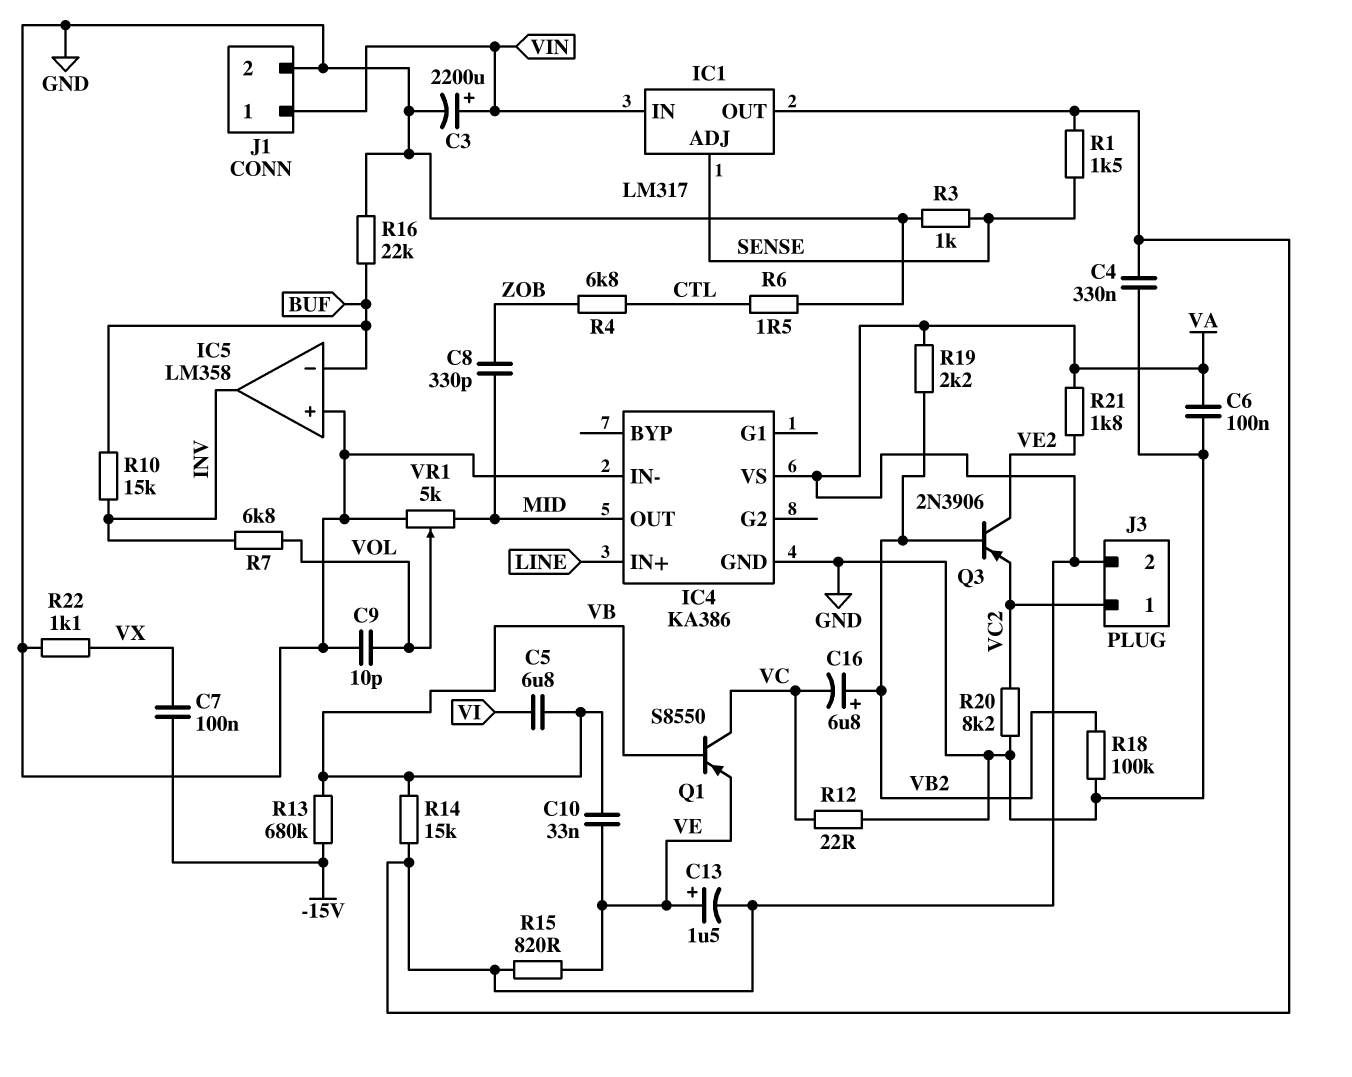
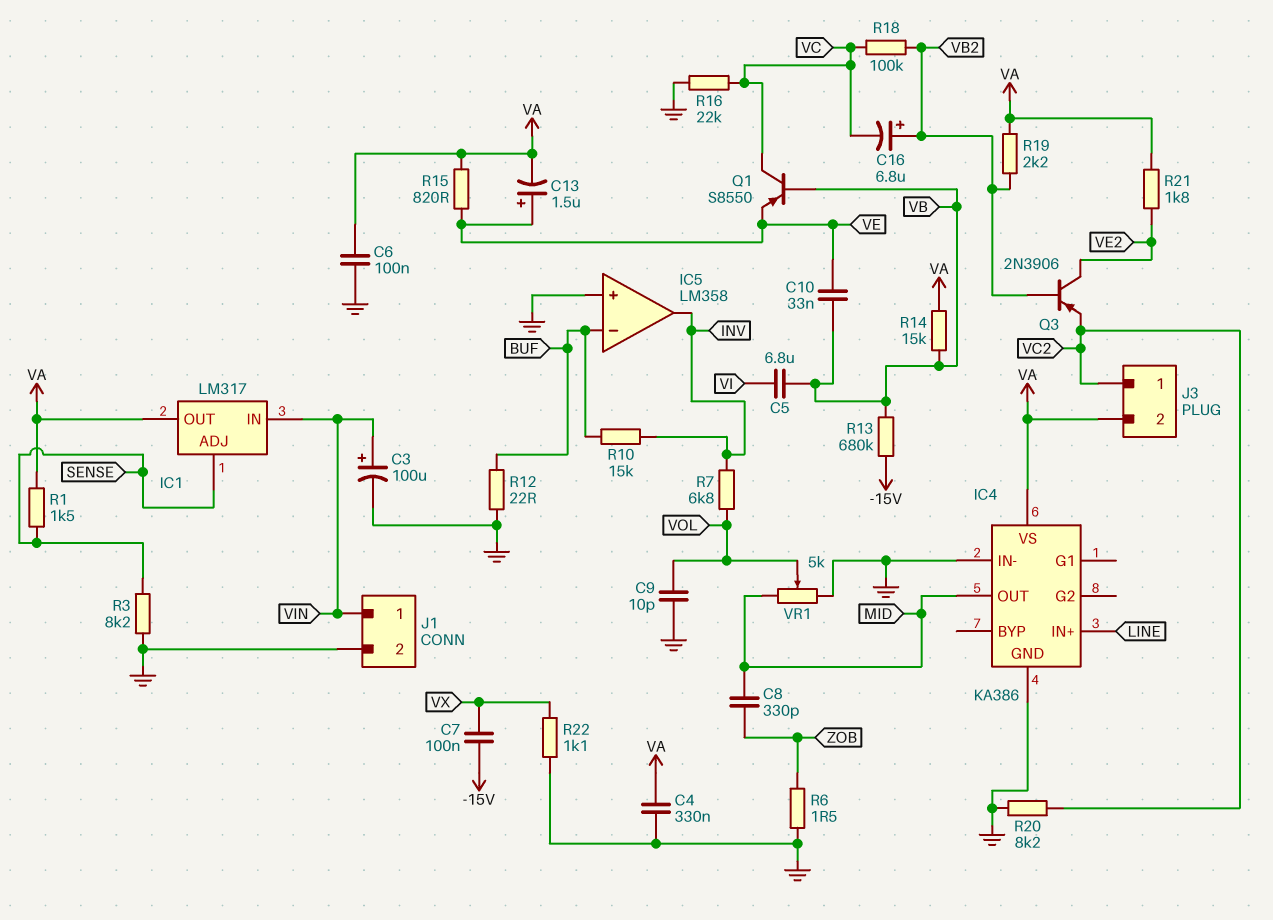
C3: 2200uF (plus VIN, minus GND) -> 100uF (plus VIN, minus GND)
R3: 1k (GND, SENSE) -> 8.2k (GND, SENSE)
R4: 6.8k (CTL, ZOB) -> none
R6: 1.5 (CTL, GND) -> 1.5 (GND, ZOB)
R12: 22 (GND, VC) -> 22 (BUF, GND)
R16: 22k (BUF, GND) -> 22k (GND, VC)
R18: 100k (GND, VB2) -> 100k (VB2, VC)

